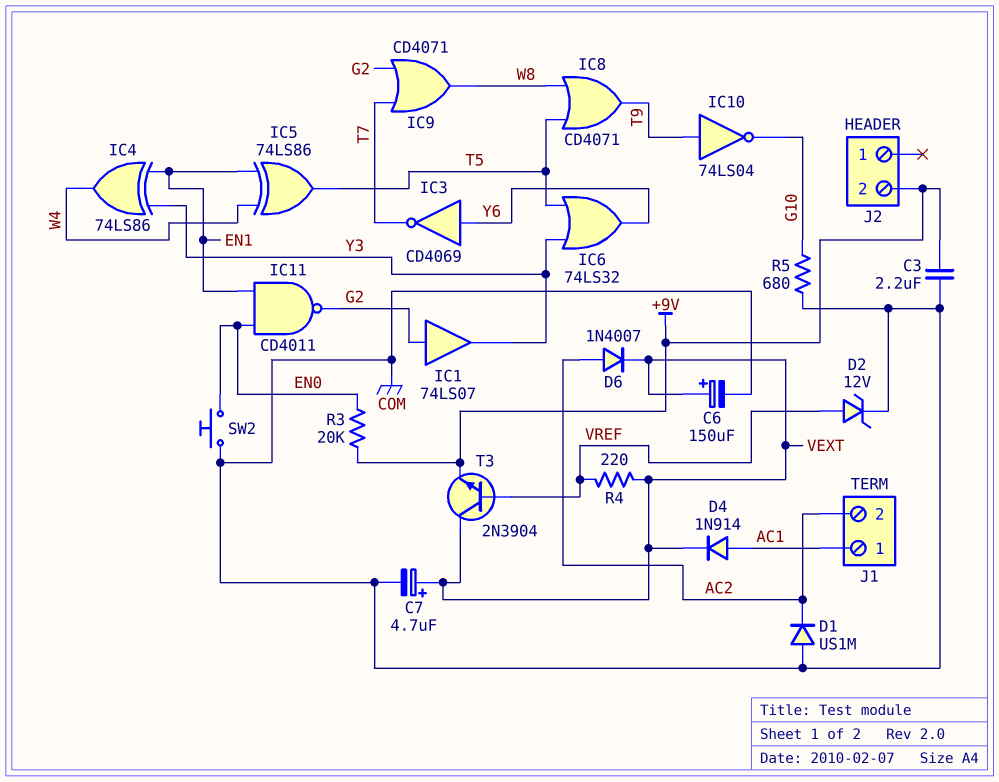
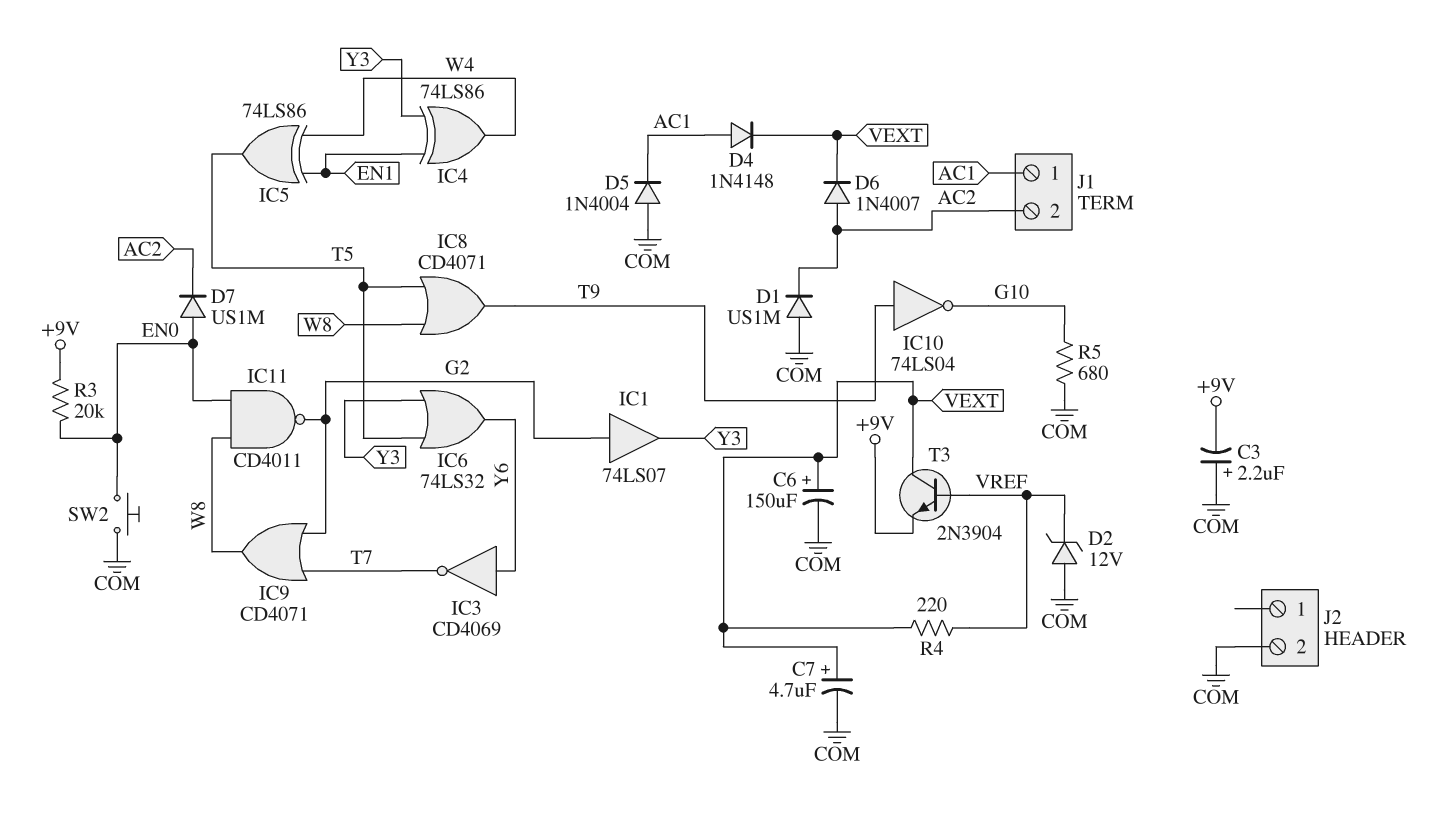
C3: 2.2uF (+9V, COM) -> 2.2uF (plus COM, minus +9V)
D2: zener 12V (A VREF, K COM) -> zener 12V (A COM, K VREF)
D4: diode 1N914 (A AC1, K VEXT) -> diode 1N4148 (A AC1, K VEXT)
D5: none -> diode 1N4004 (A COM, K AC1)
D7: none -> diode US1M (A EN0, K AC2)
IC11: NAND CD4011 (in EN0, in EN1, out G2) -> NAND CD4011 (in EN0, in W8, out G2)
J2 pin 2: +9V -> COM

